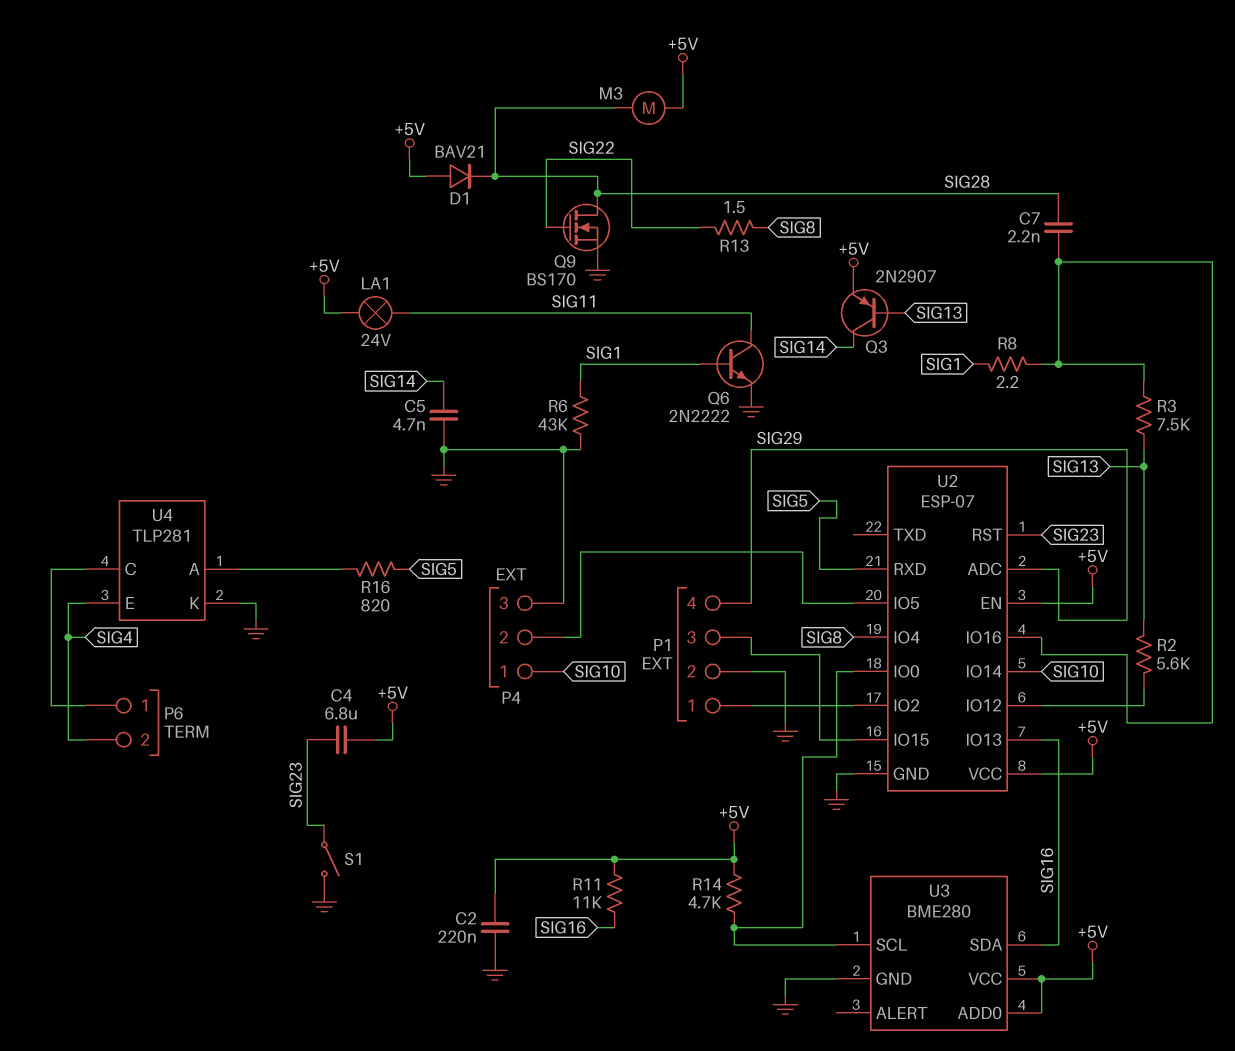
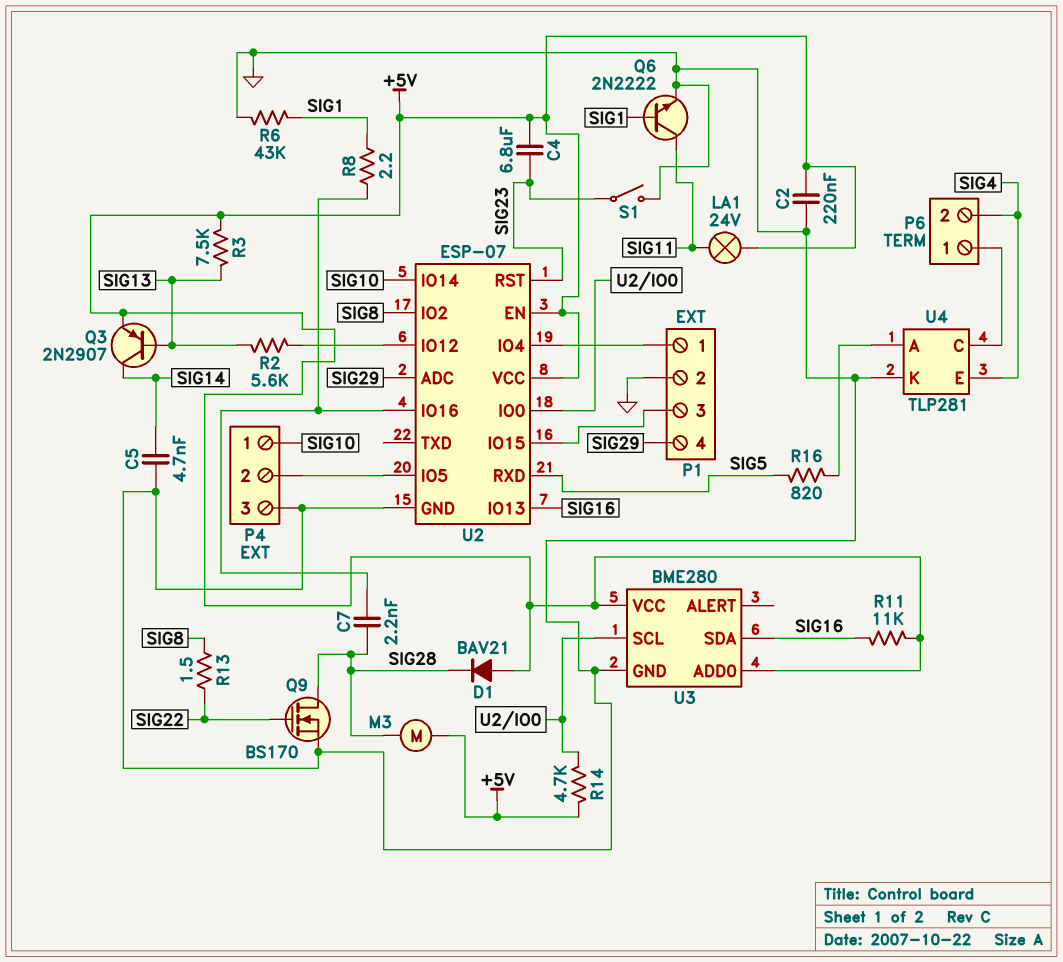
R3: 7.5k (SIG13, U2/IO16) -> 7.5k (+5V, SIG13)
U2 pin IO2: P1/1 -> SIG8
U2 pin IO4: SIG8 -> P1/1

